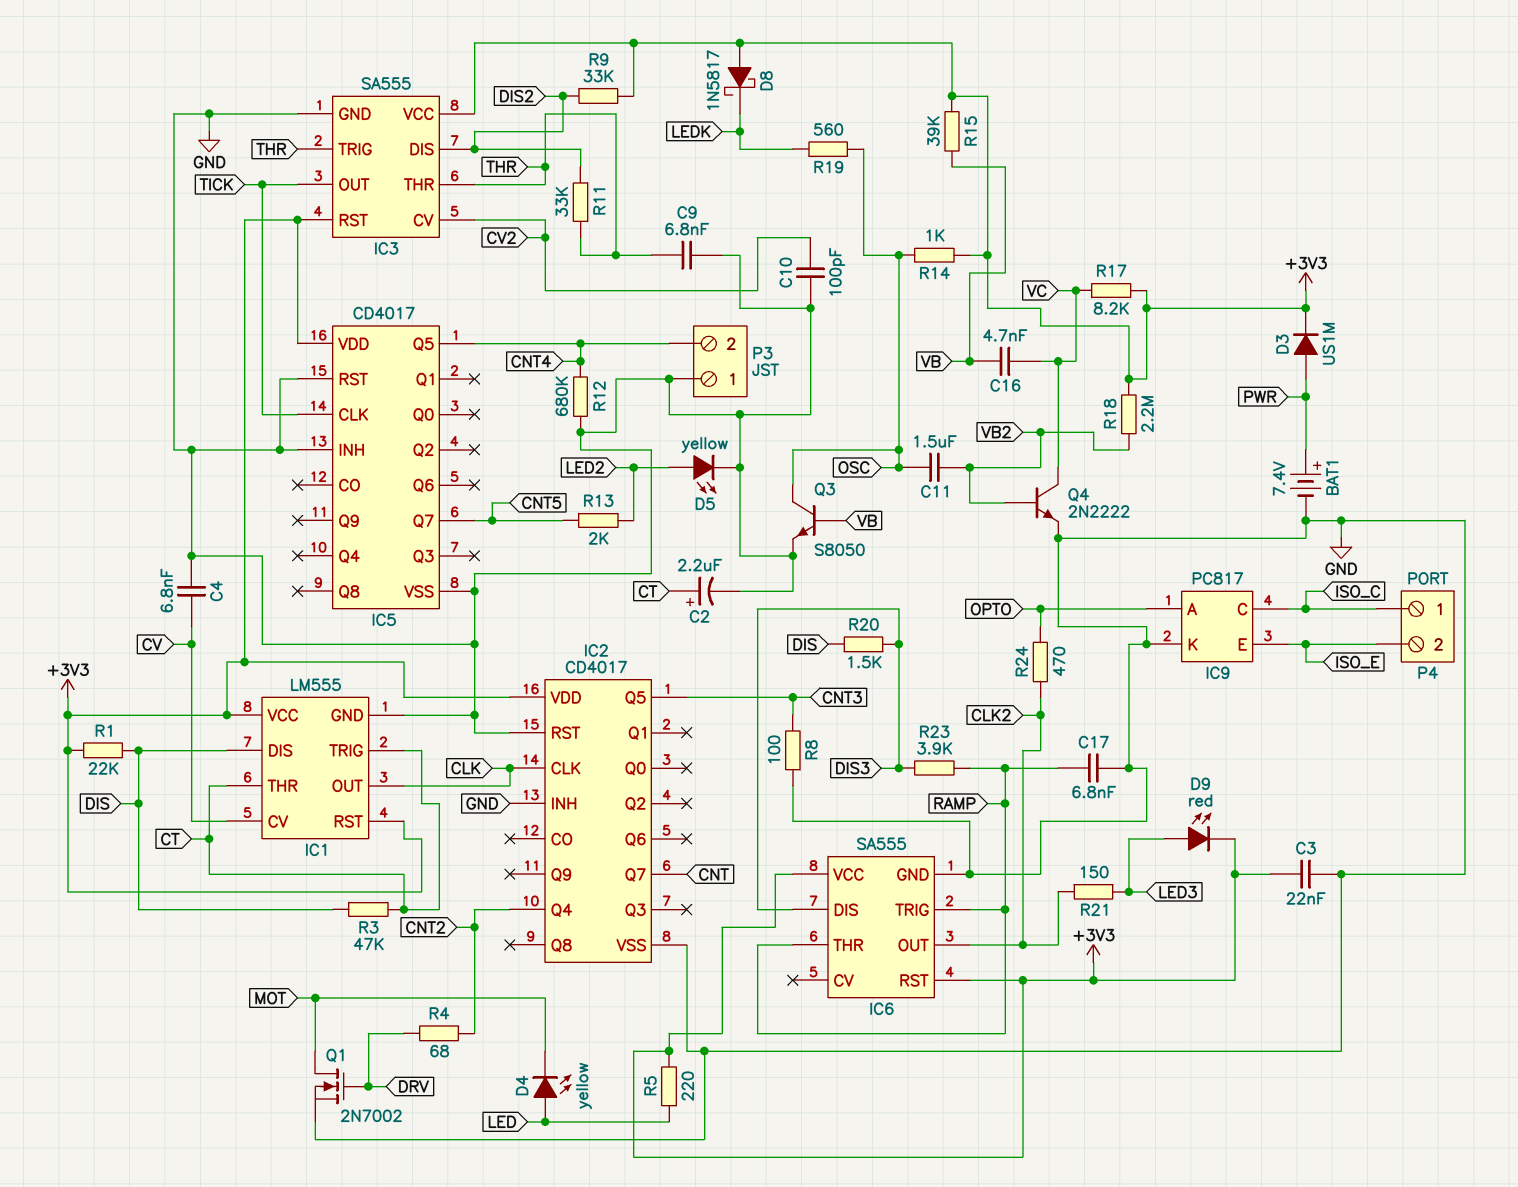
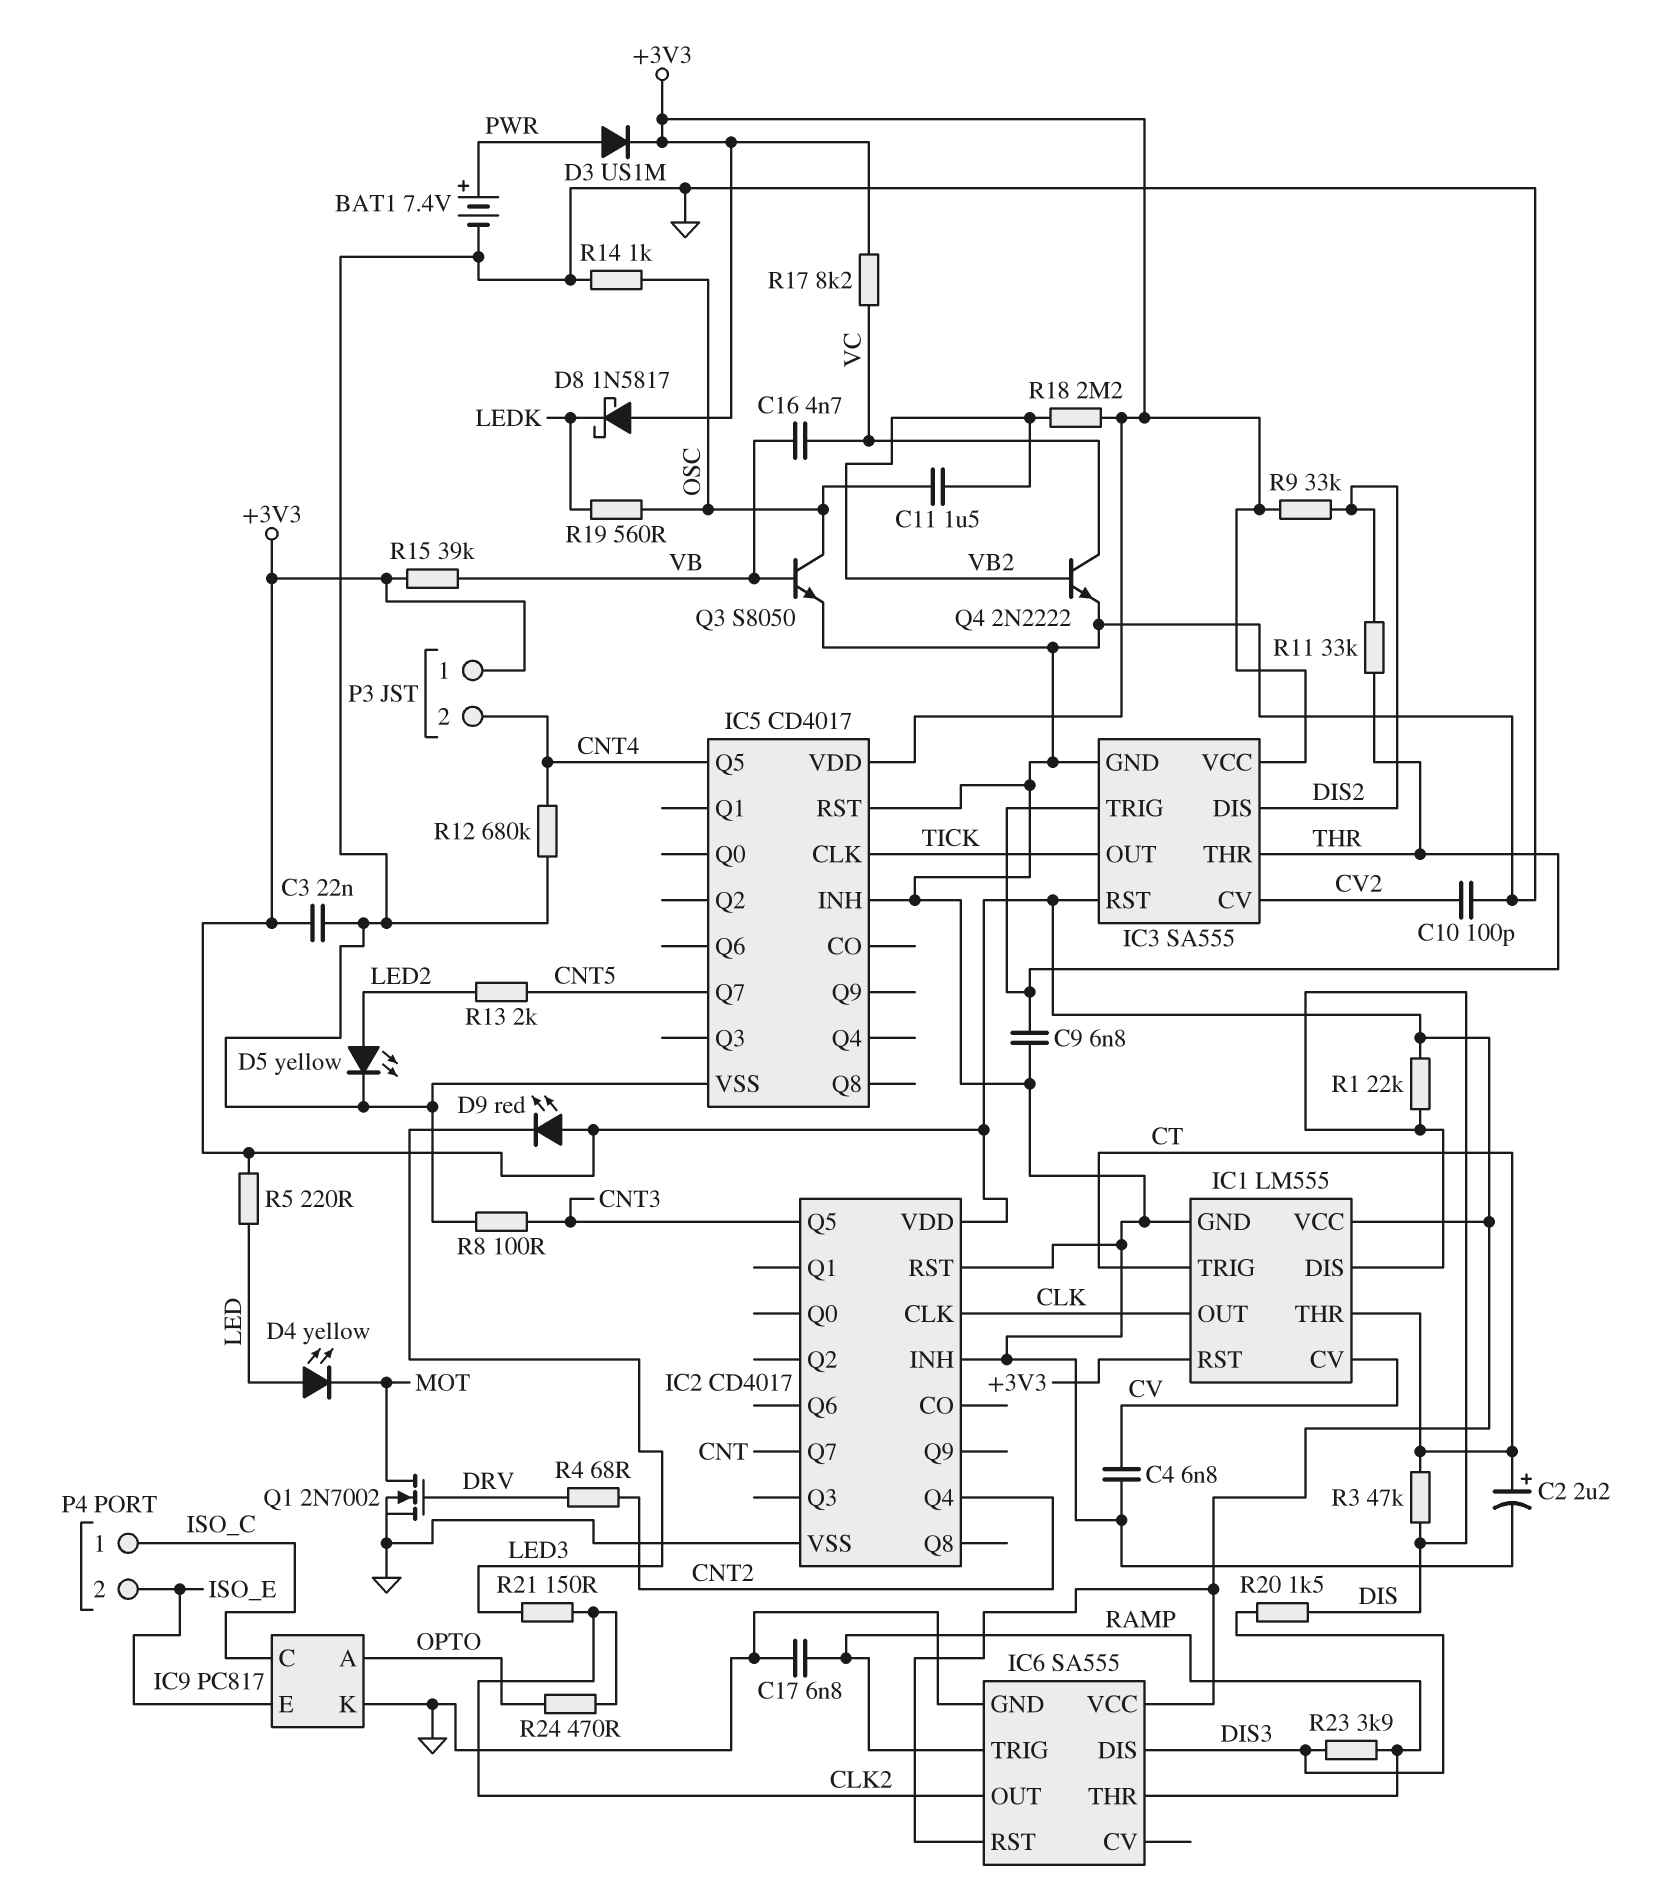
D9: LED red (A LED3, K +3V3) -> LED red (A +3V3, K LED3)
P3 pin 1: GND -> +3V3
R14: 1k (+3V3, OSC) -> 1k (GND, OSC)

